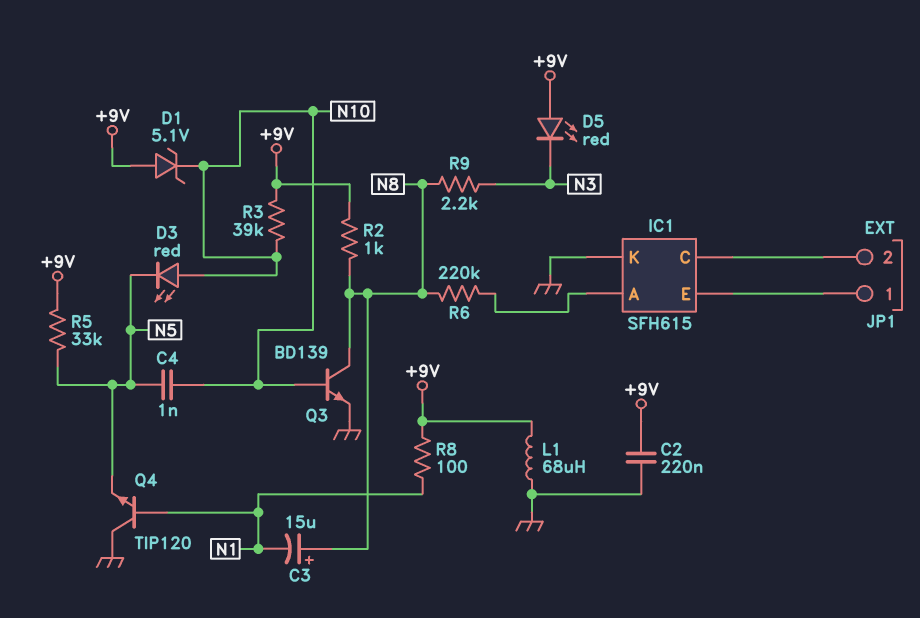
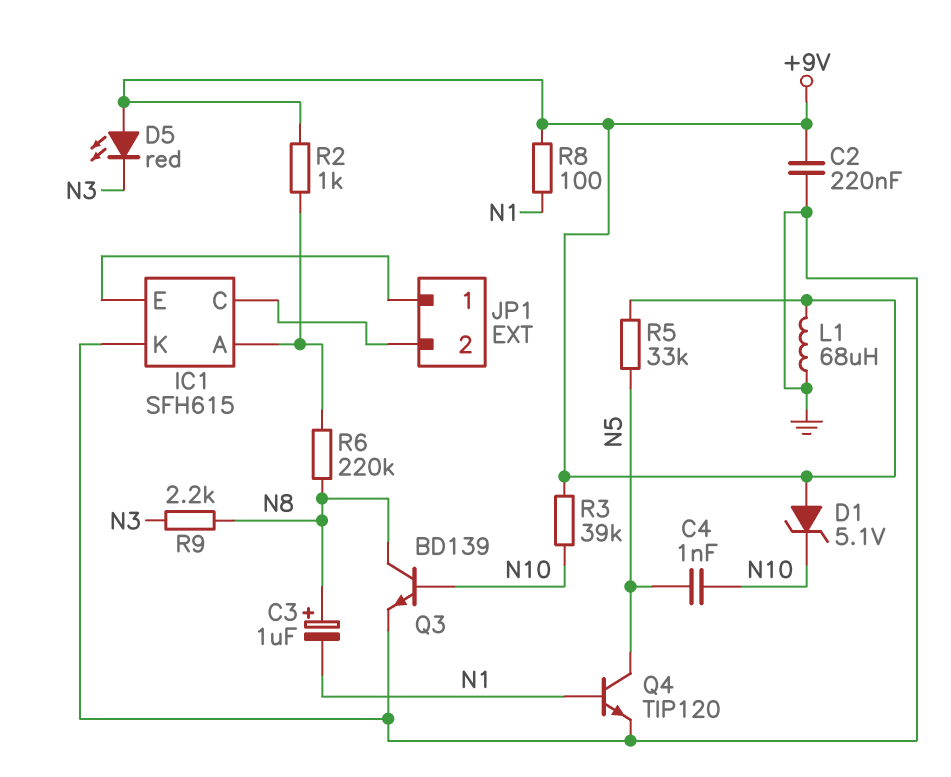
C3: 15uF (plus N8, minus N1) -> 1uF (plus N8, minus N1)
D3: LED red (A N10, K N5) -> none
Q4: NPN TIP120 (B N1, C GND, E N5) -> NPN TIP120 (B N1, C N5, E GND)
R2: 1k (+9V, N8) -> 1k (+9V, IC1/A)

